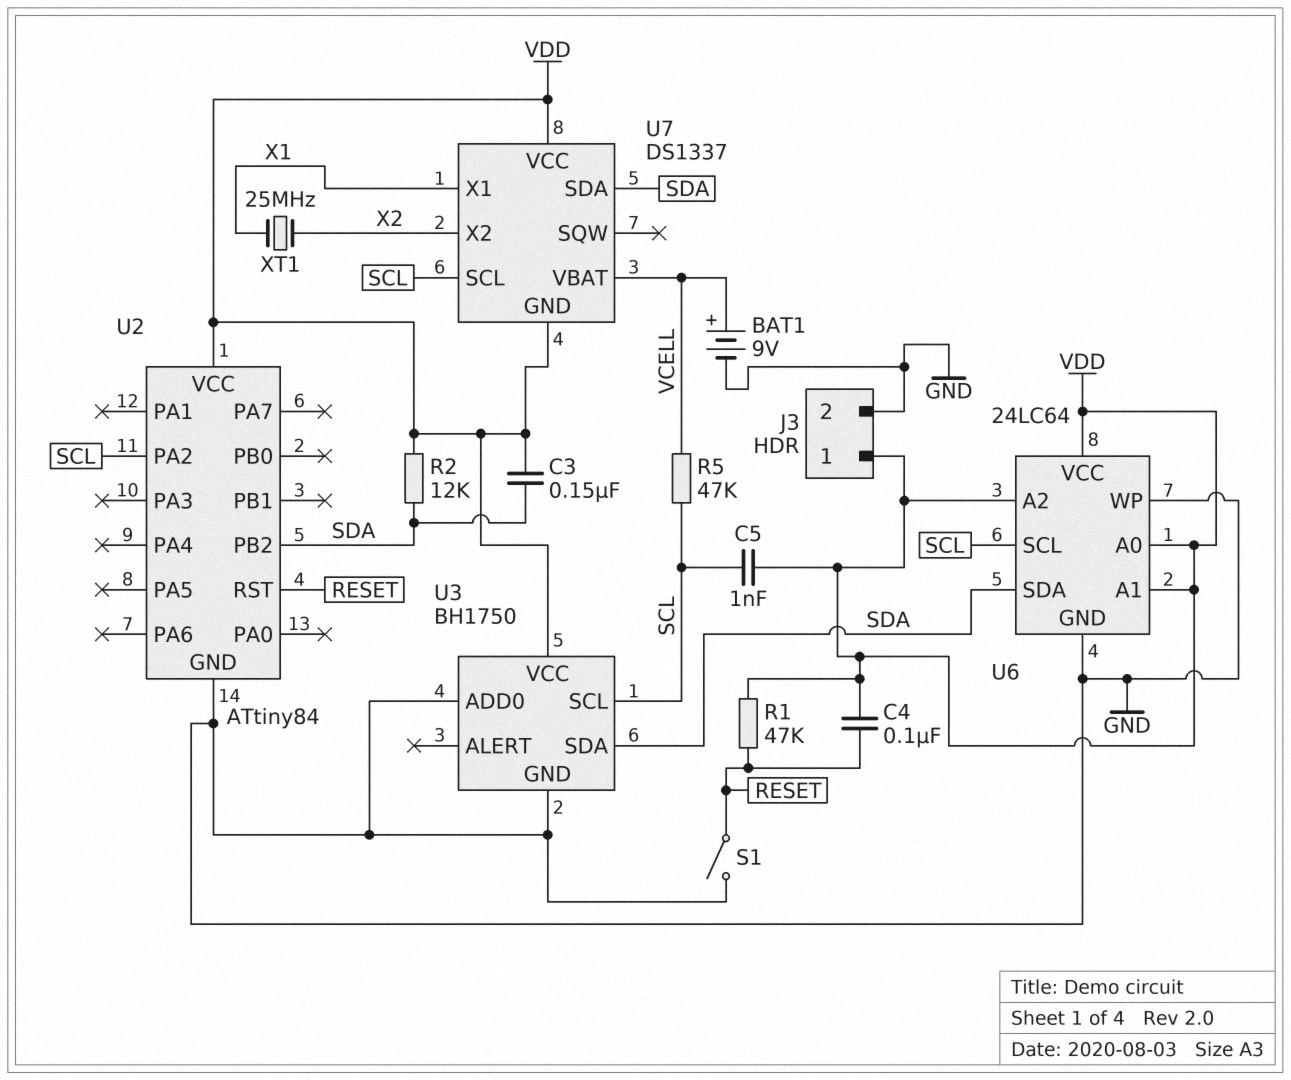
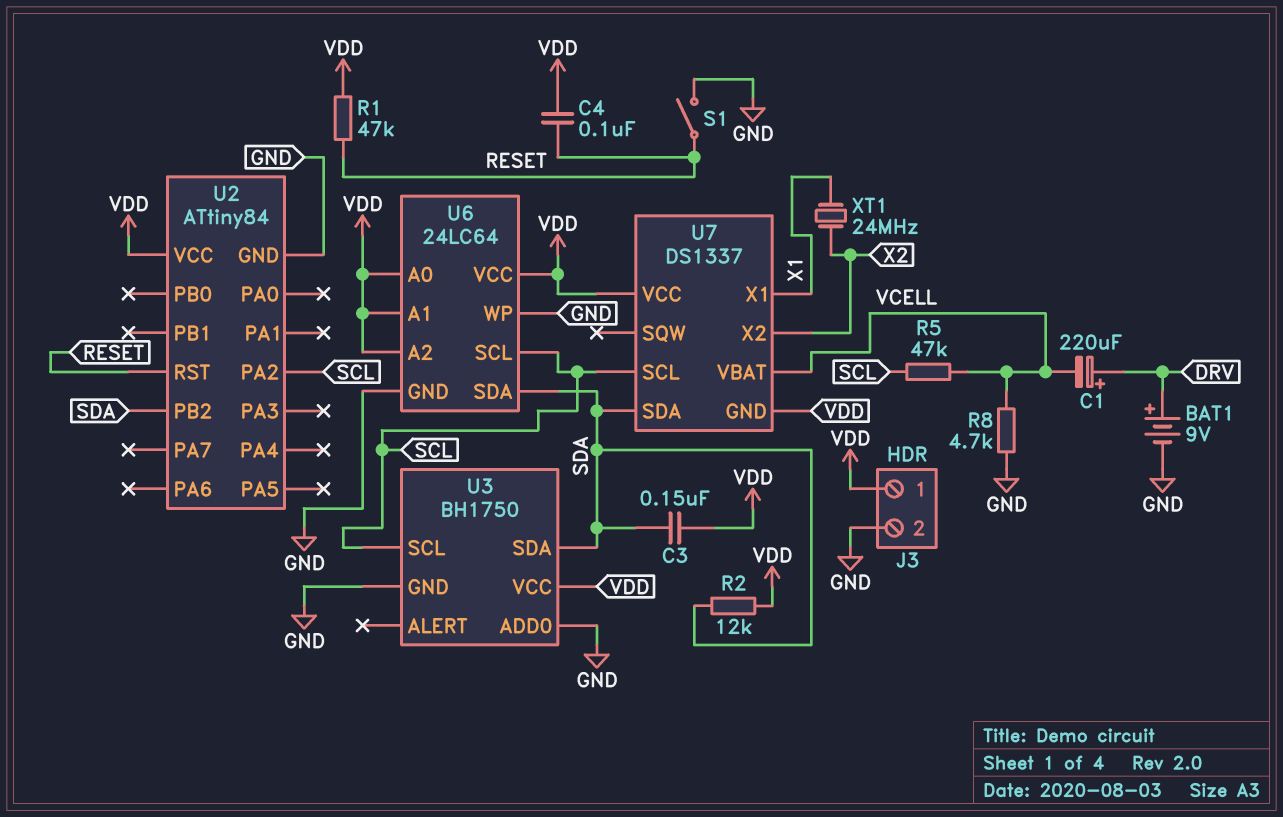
BAT1: 9V (plus VCELL, minus GND) -> 9V (plus DRV, minus GND)
C1: none -> 220uF (plus DRV, minus VCELL)
C5: 1nF (SCL, VDD) -> none
R8: none -> 4.7k (GND, VCELL)
XT1: 25MHz (X1, X2) -> 24MHz (X1, X2)

